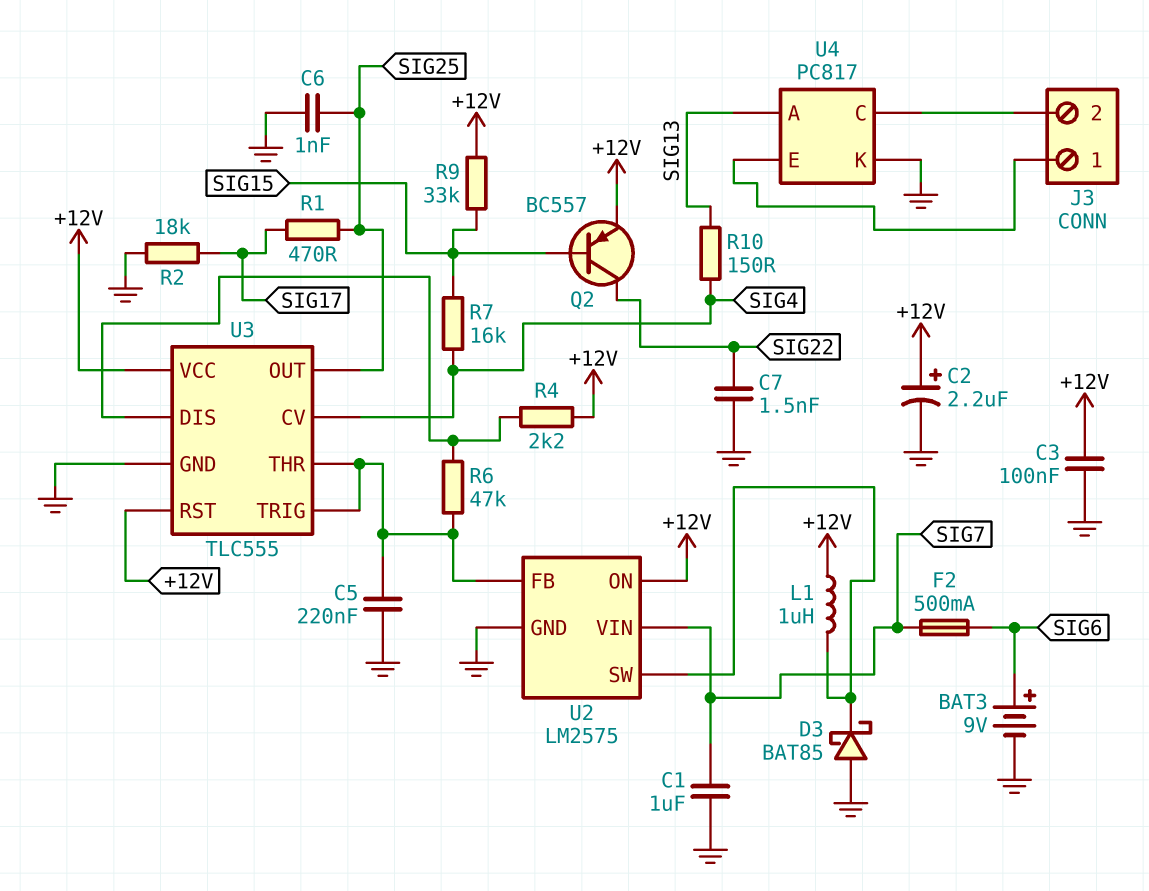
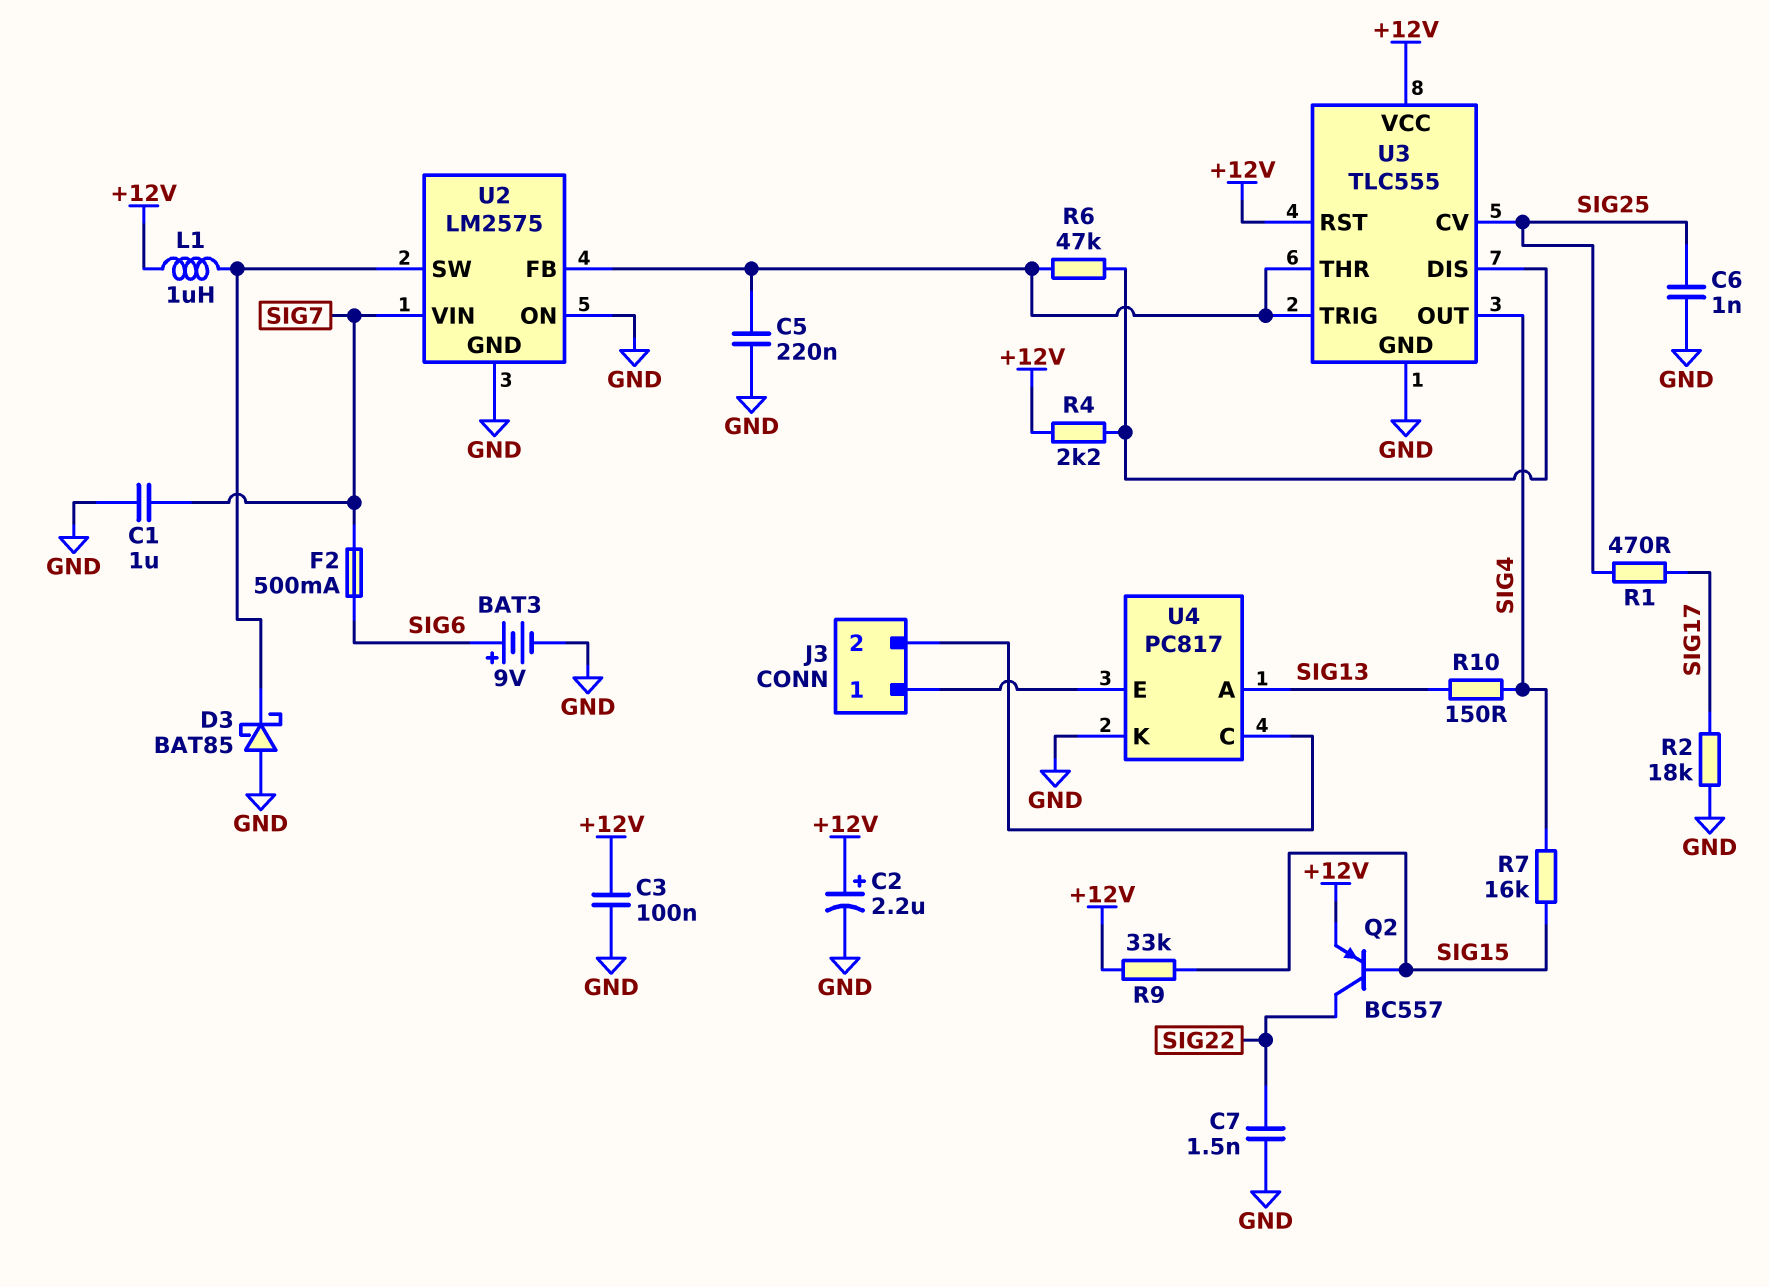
U2 pin ON: +12V -> GND
U3 pin CV: SIG4 -> SIG25
U3 pin OUT: SIG25 -> SIG4

